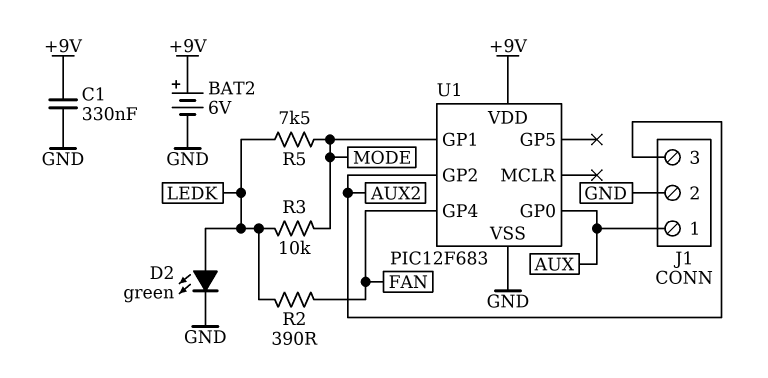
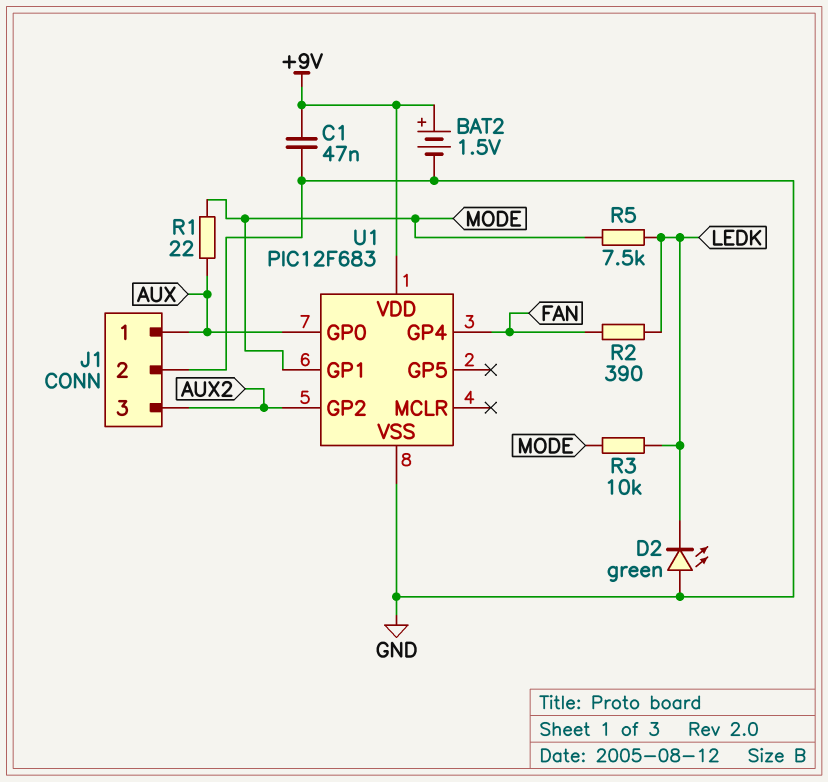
BAT2: 6V (plus +9V, minus GND) -> 1.5V (plus +9V, minus GND)
C1: 330nF (+9V, GND) -> 47nF (+9V, GND)
D2: LED green (A LEDK, K GND) -> LED green (A GND, K LEDK)
R1: none -> 22 (AUX, MODE)

